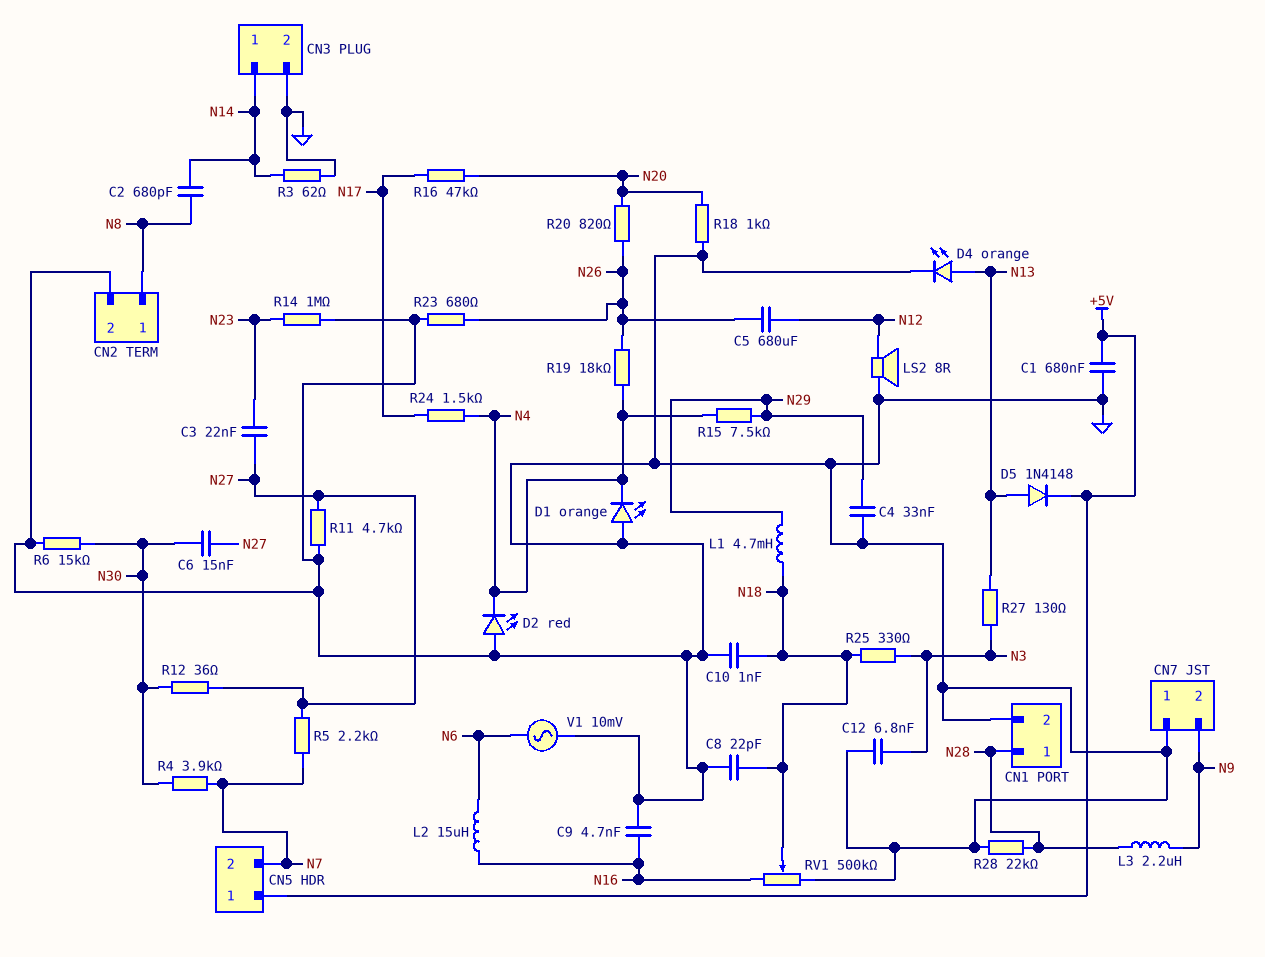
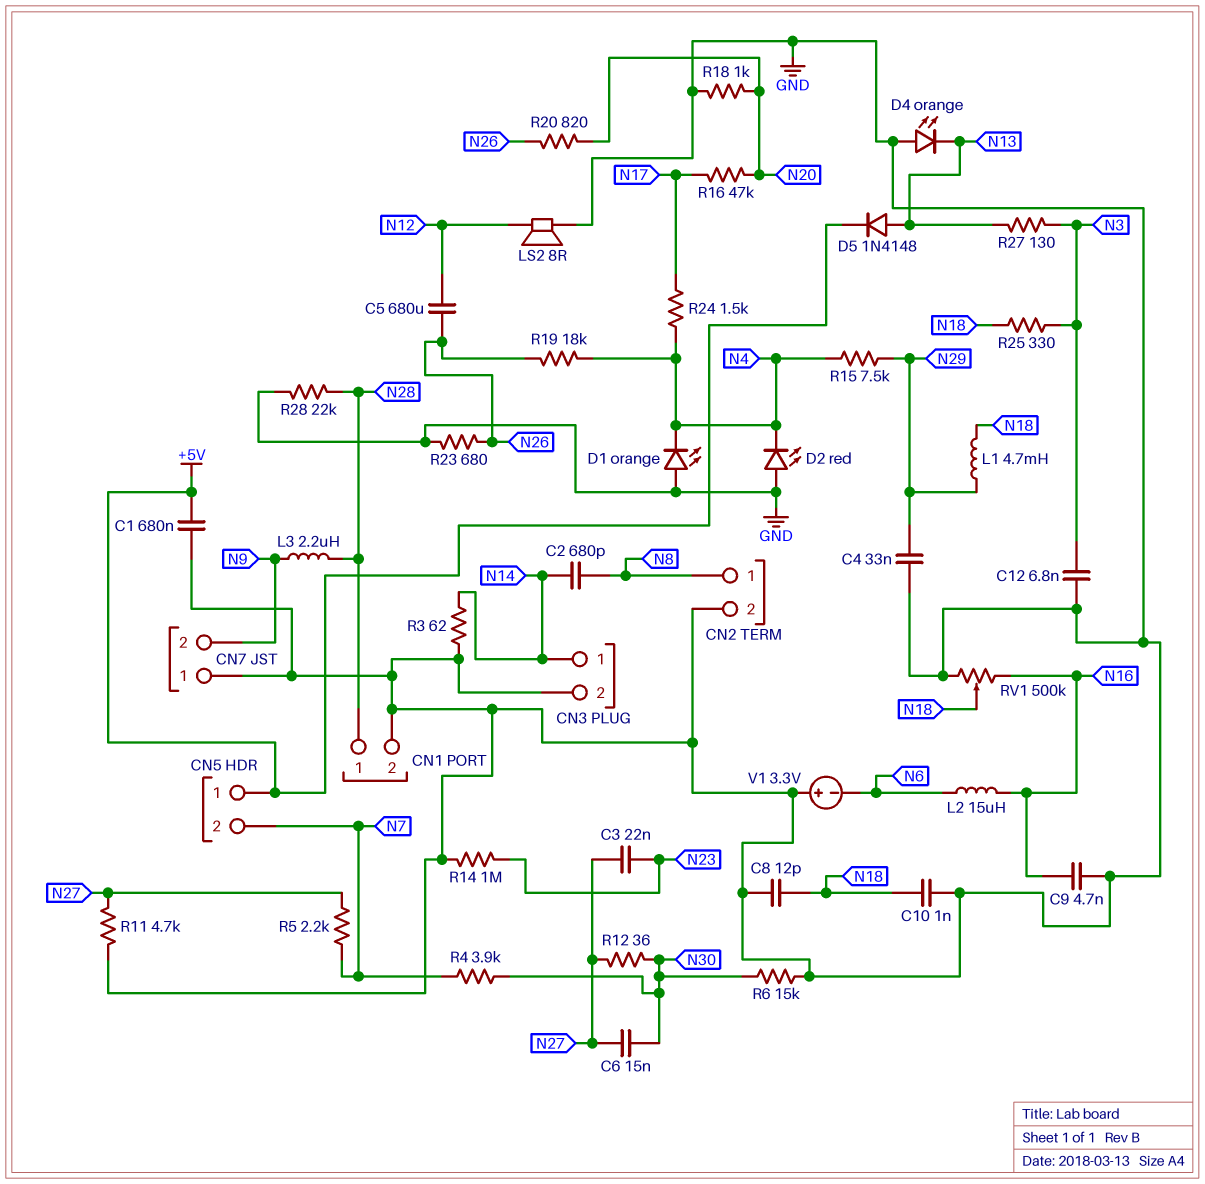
C8: 22pF (GND, N18) -> 12pF (GND, N18)
D4: LED orange (A N13, K GND) -> LED orange (A GND, K N13)
V1: AC 10mV (GND, N6) -> 3.3V (plus GND, minus N6)

